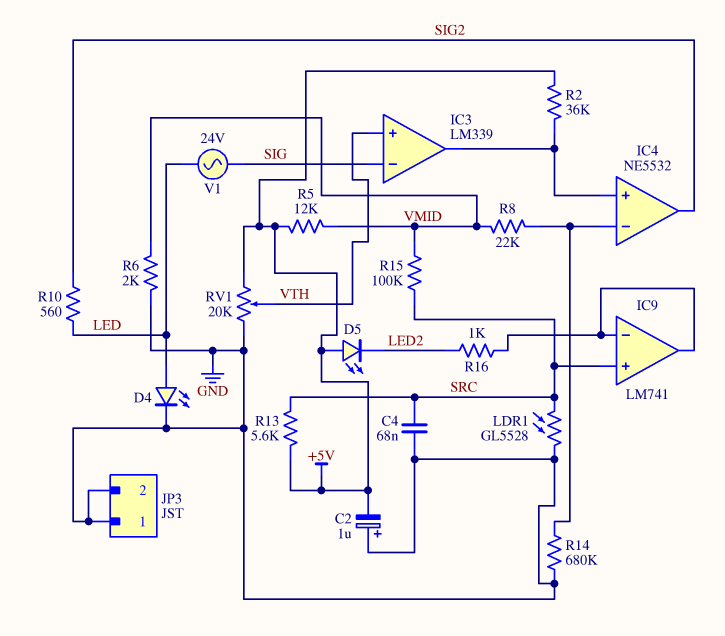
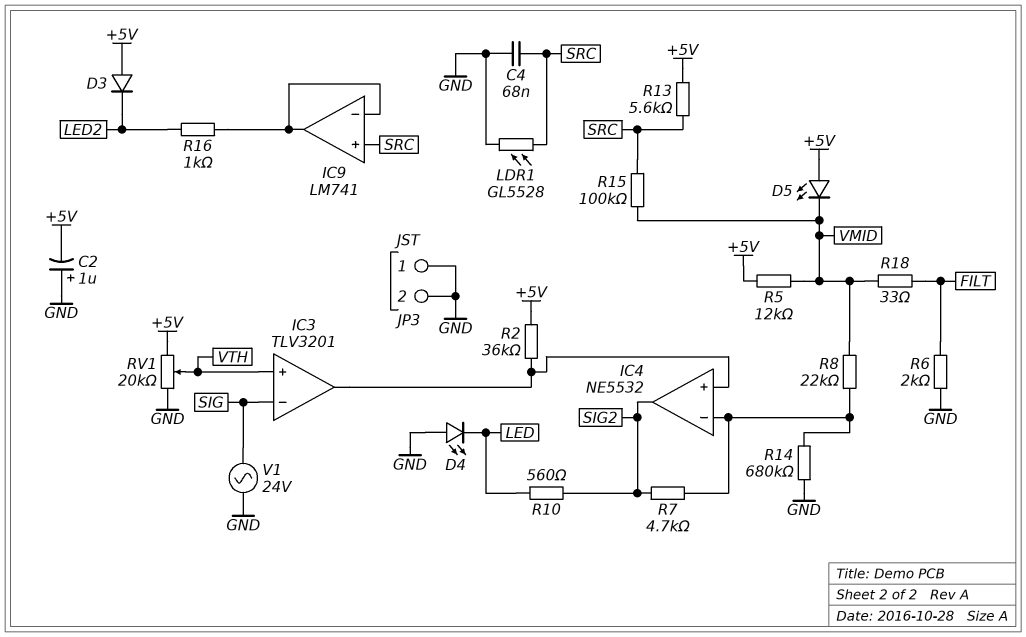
D3: none -> diode (A +5V, K LED2)
D4: LED (A LED, K GND) -> LED (A GND, K LED)
D5: LED (A +5V, K LED2) -> LED (A +5V, K VMID)
IC3: LM339 -> TLV3201
R6: 2k (GND, VMID) -> 2k (FILT, GND)
R7: none -> 4.7k (IC4/in-, SIG2)
R18: none -> 33 (FILT, VMID)
V1: AC 24V (LED, SIG) -> AC 24V (GND, SIG)

